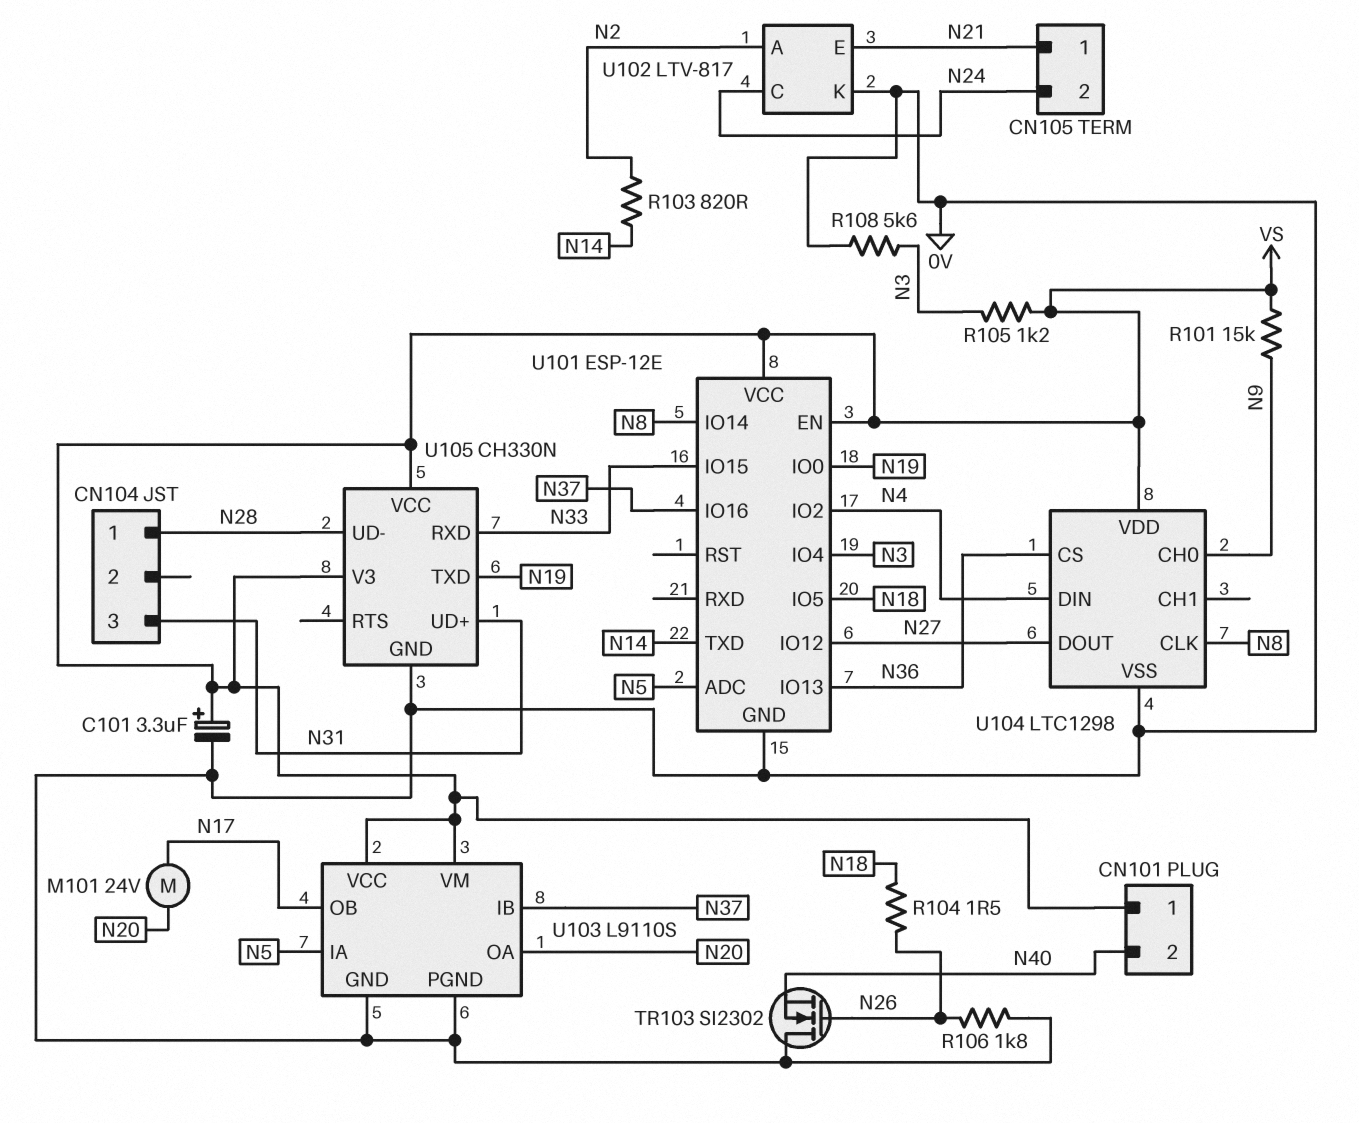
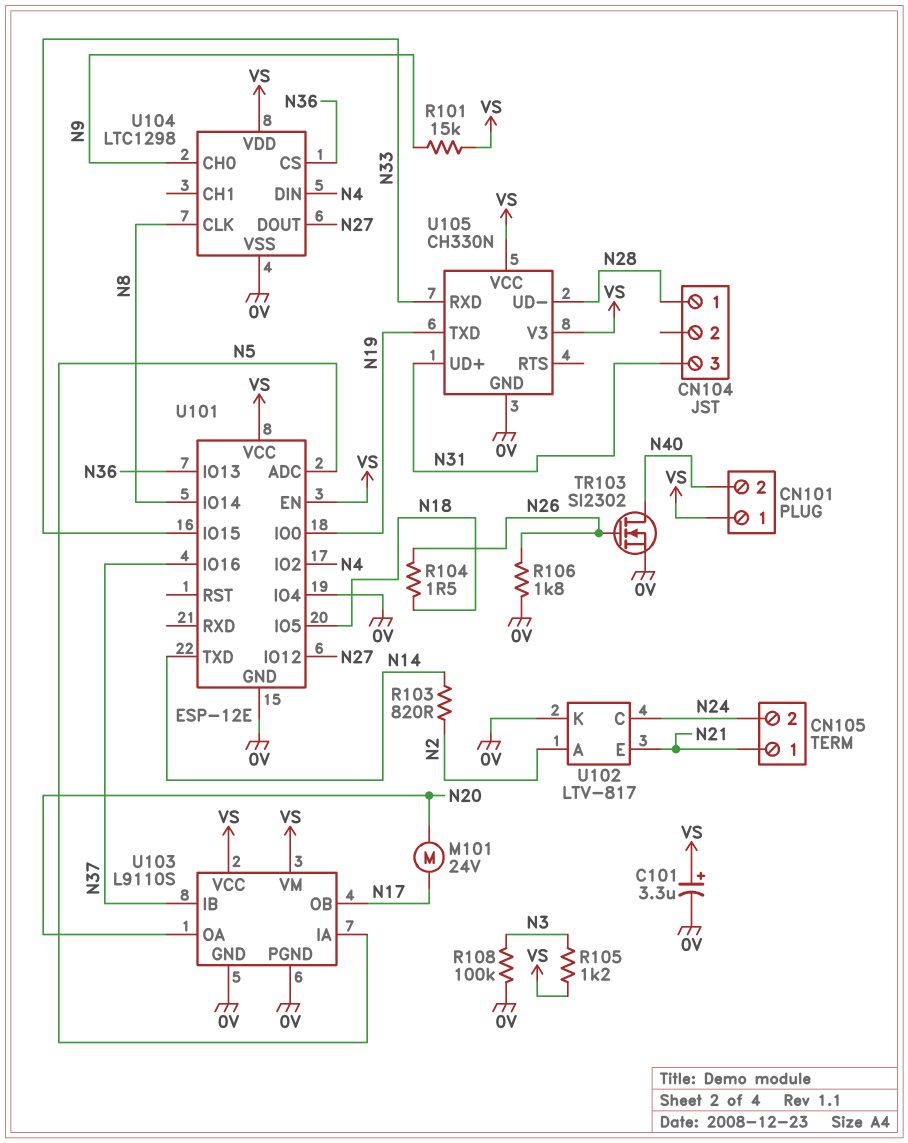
R108: 5.6k (0V, N3) -> 100k (0V, N3)
TR103: NMOS SI2302 (G N26, D 0V, S N40) -> NMOS SI2302 (G N26, D N40, S 0V)
U101 pin IO4: N3 -> 0V

